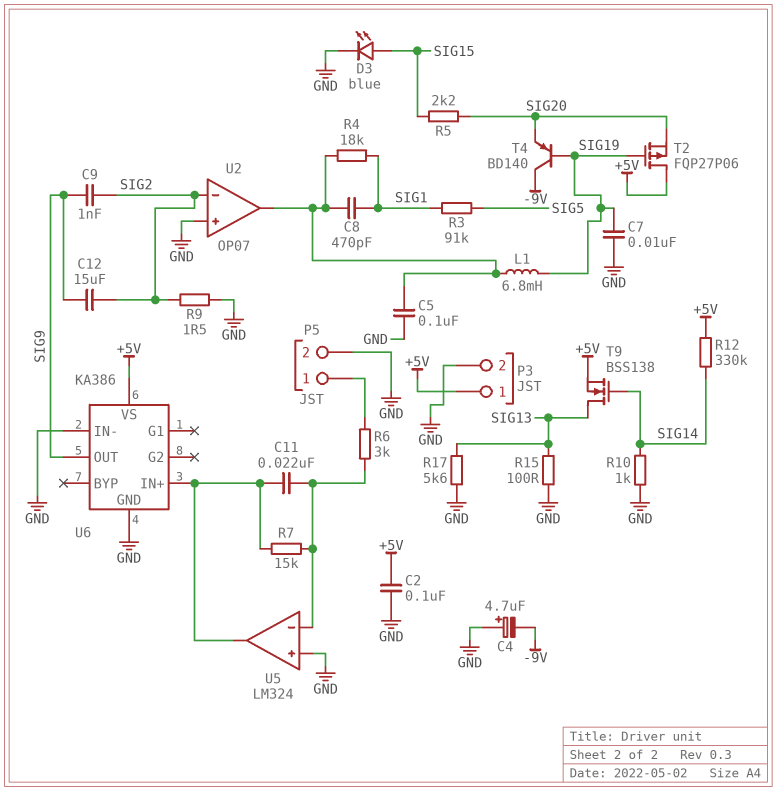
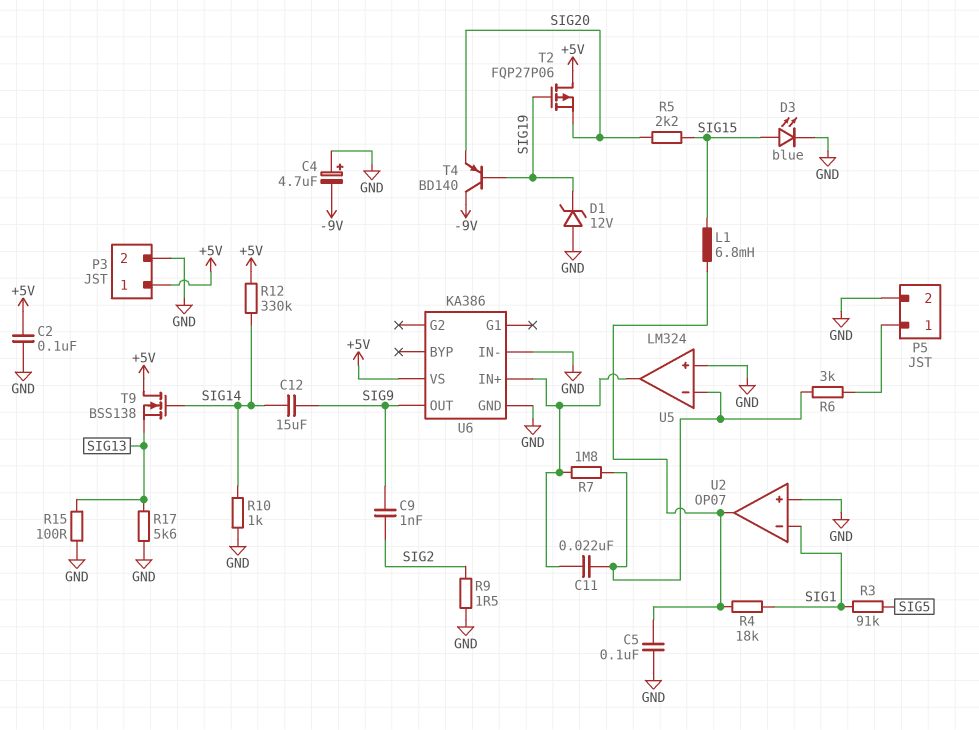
C7: 10nF (GND, SIG19) -> none
C8: 470pF (SIG1, U2/out) -> none
C12: 15uF (SIG2, SIG9) -> 15uF (SIG9, SIG14)
D1: none -> zener 12V (A GND, K SIG19)
L1: 6.8mH (SIG19, U2/out) -> 6.8mH (SIG15, U2/out)
R7: 15k (U5/in-, U5/out) -> 1.8M (U5/in-, U5/out)
T9: NMOS BSS138 (G SIG14, D SIG13, S +5V) -> NMOS BSS138 (G SIG14, D +5V, S SIG13)
U2 pin in-: SIG2 -> SIG1

